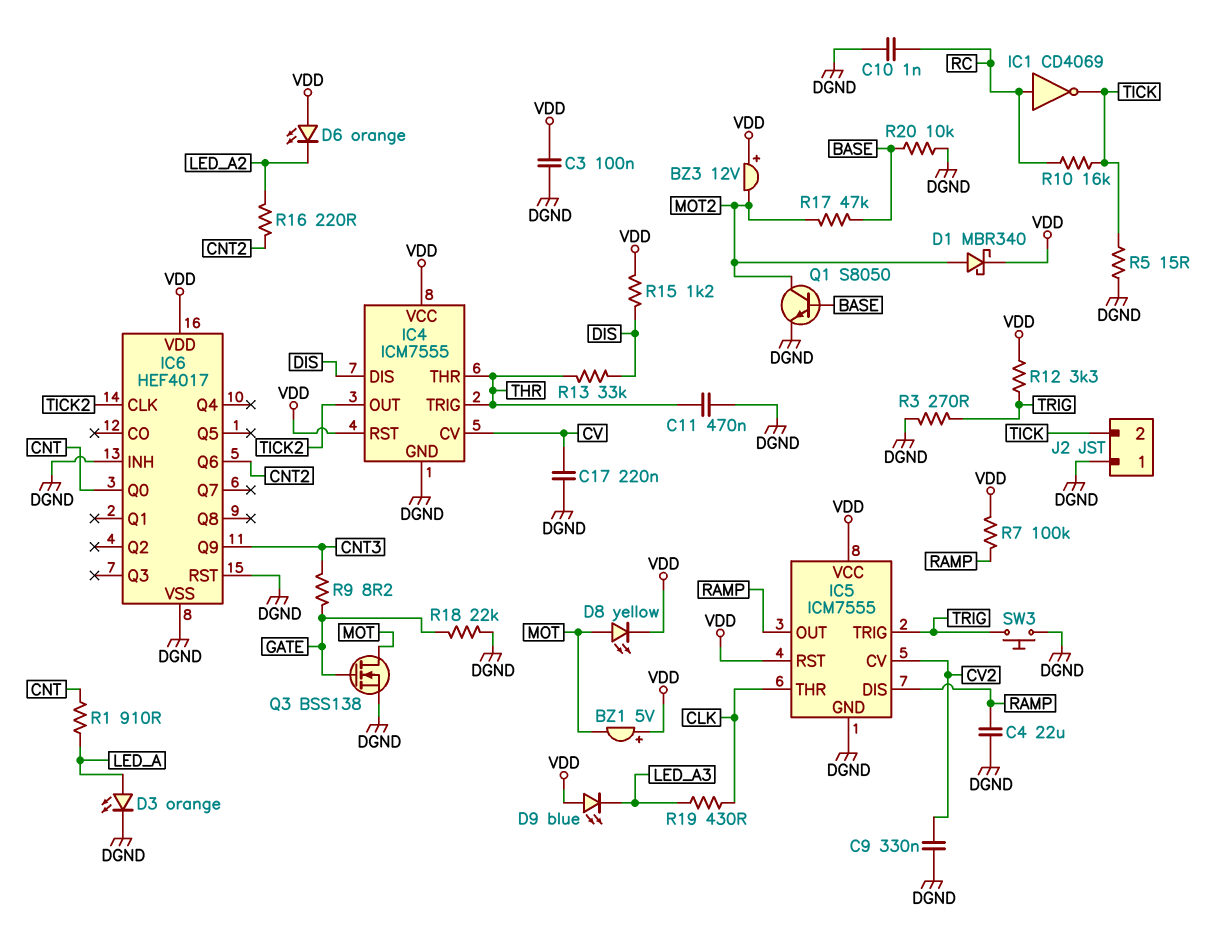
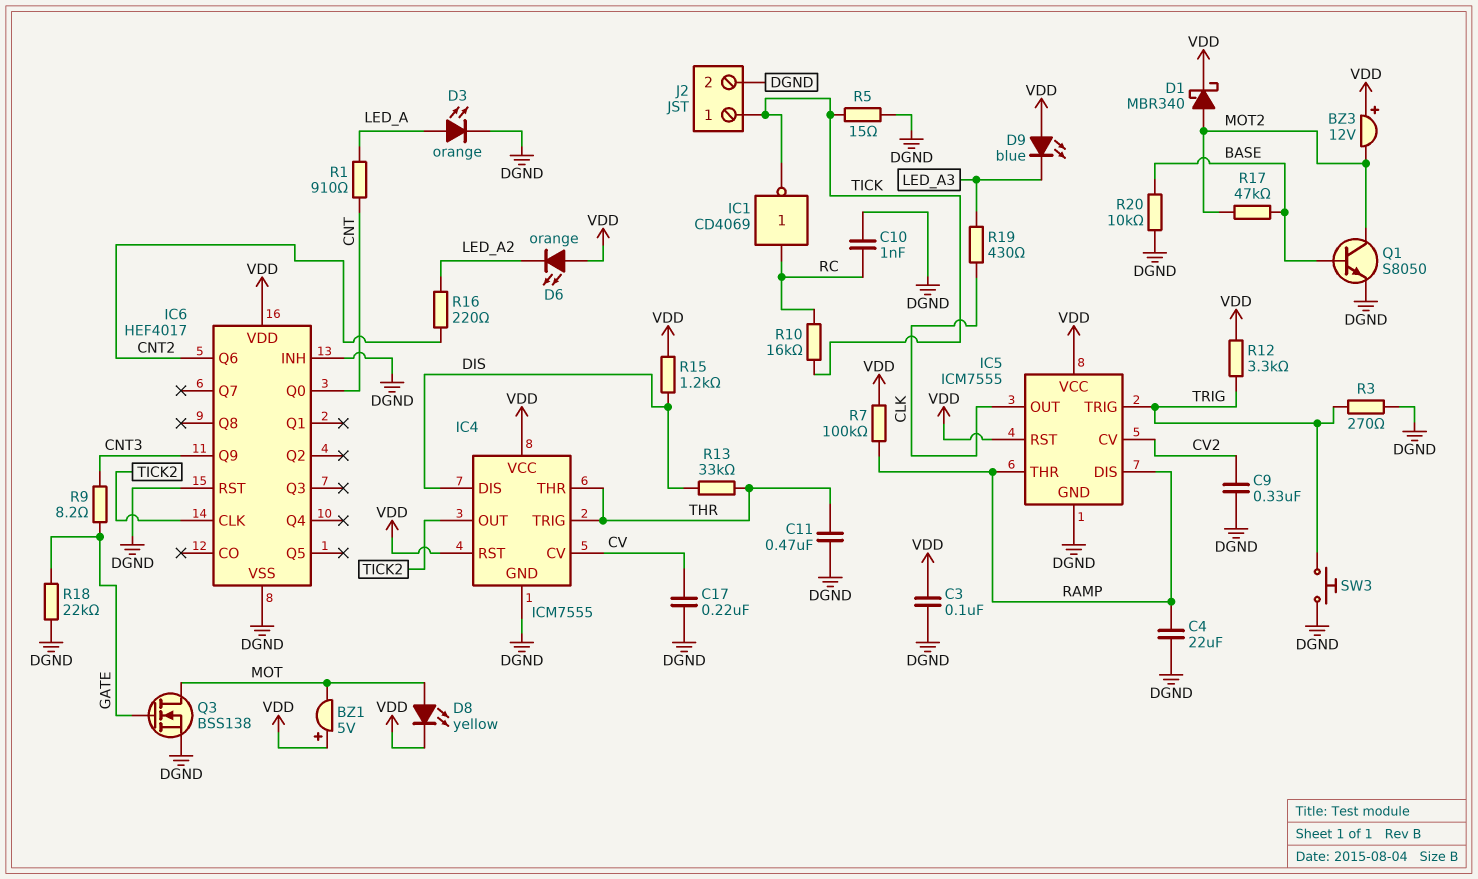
IC5 pin OUT: RAMP -> CLK
IC5 pin THR: CLK -> RAMP
J2 pin 1: DGND -> TICK
J2 pin 2: TICK -> DGND

